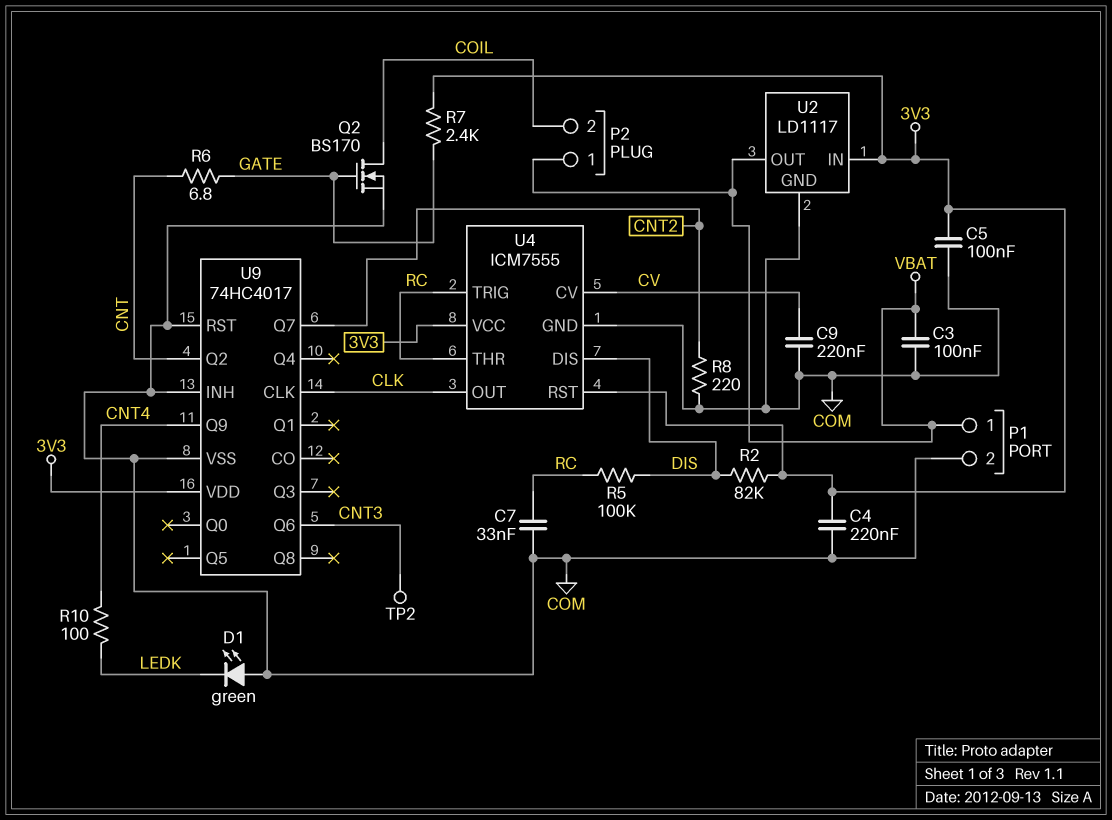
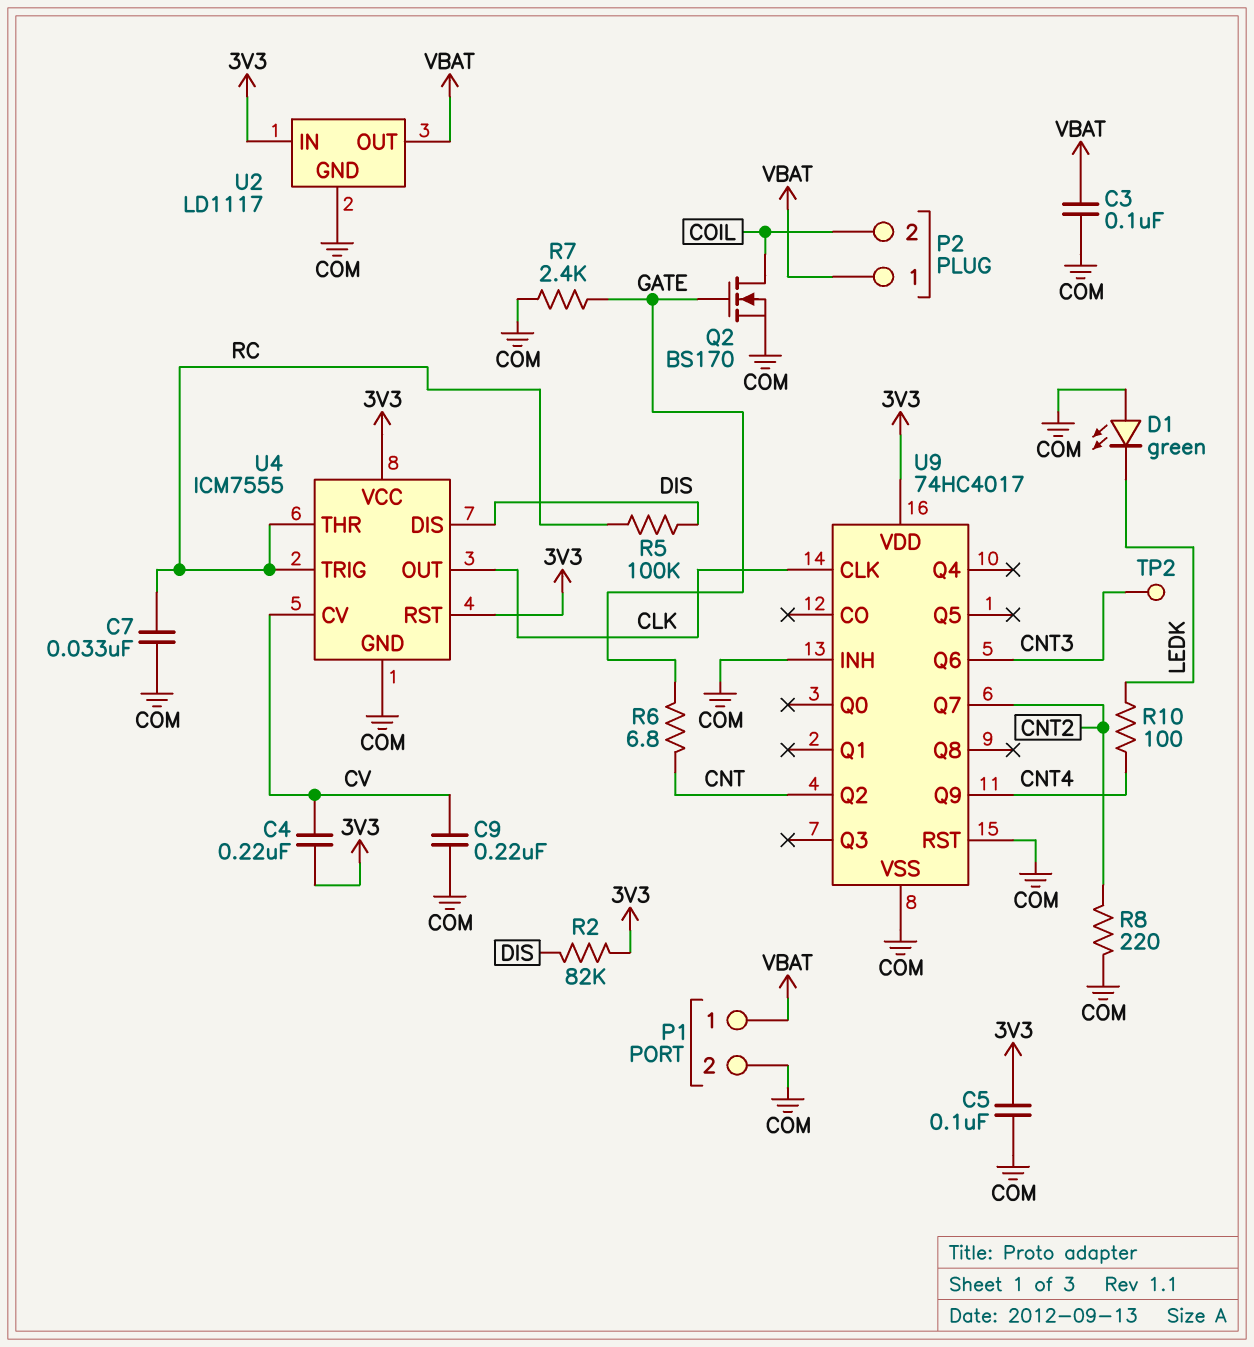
C4: 220nF (3V3, COM) -> 220nF (3V3, CV)
R7: 2.4k (3V3, GATE) -> 2.4k (COM, GATE)

